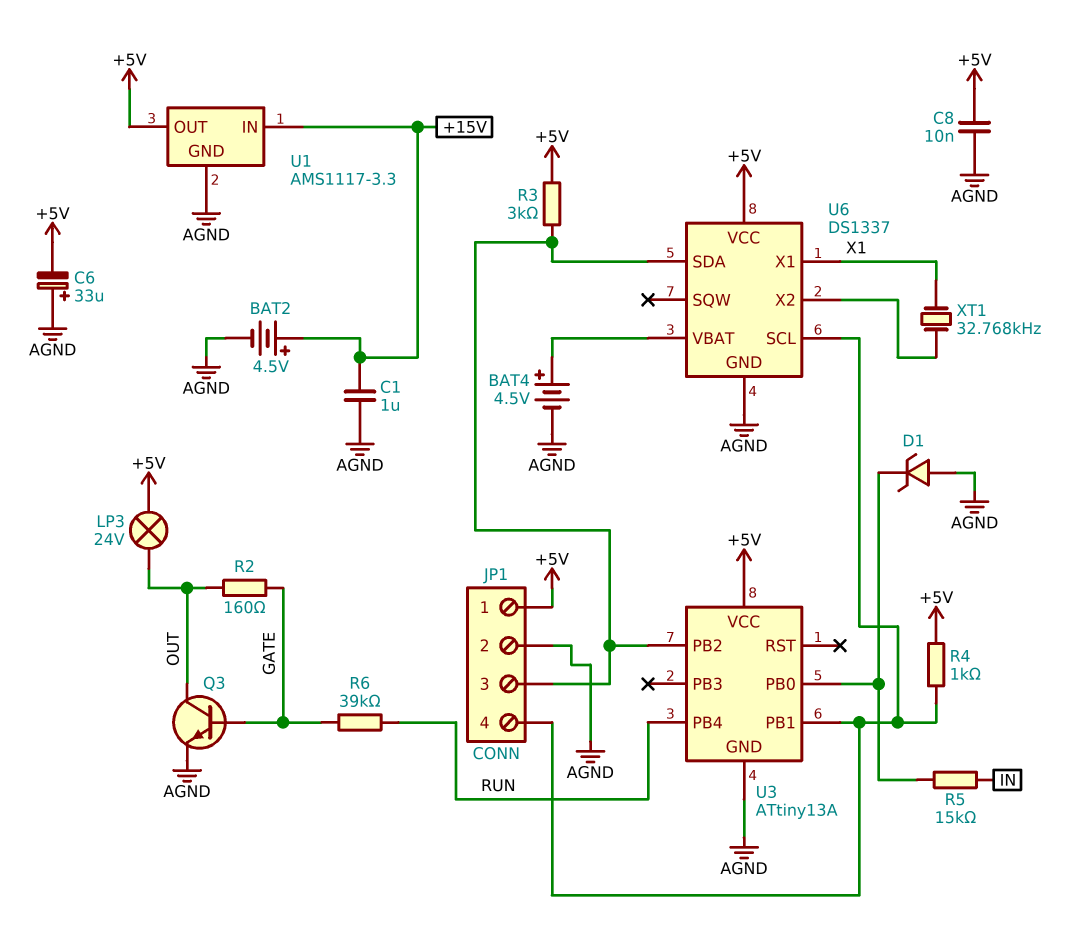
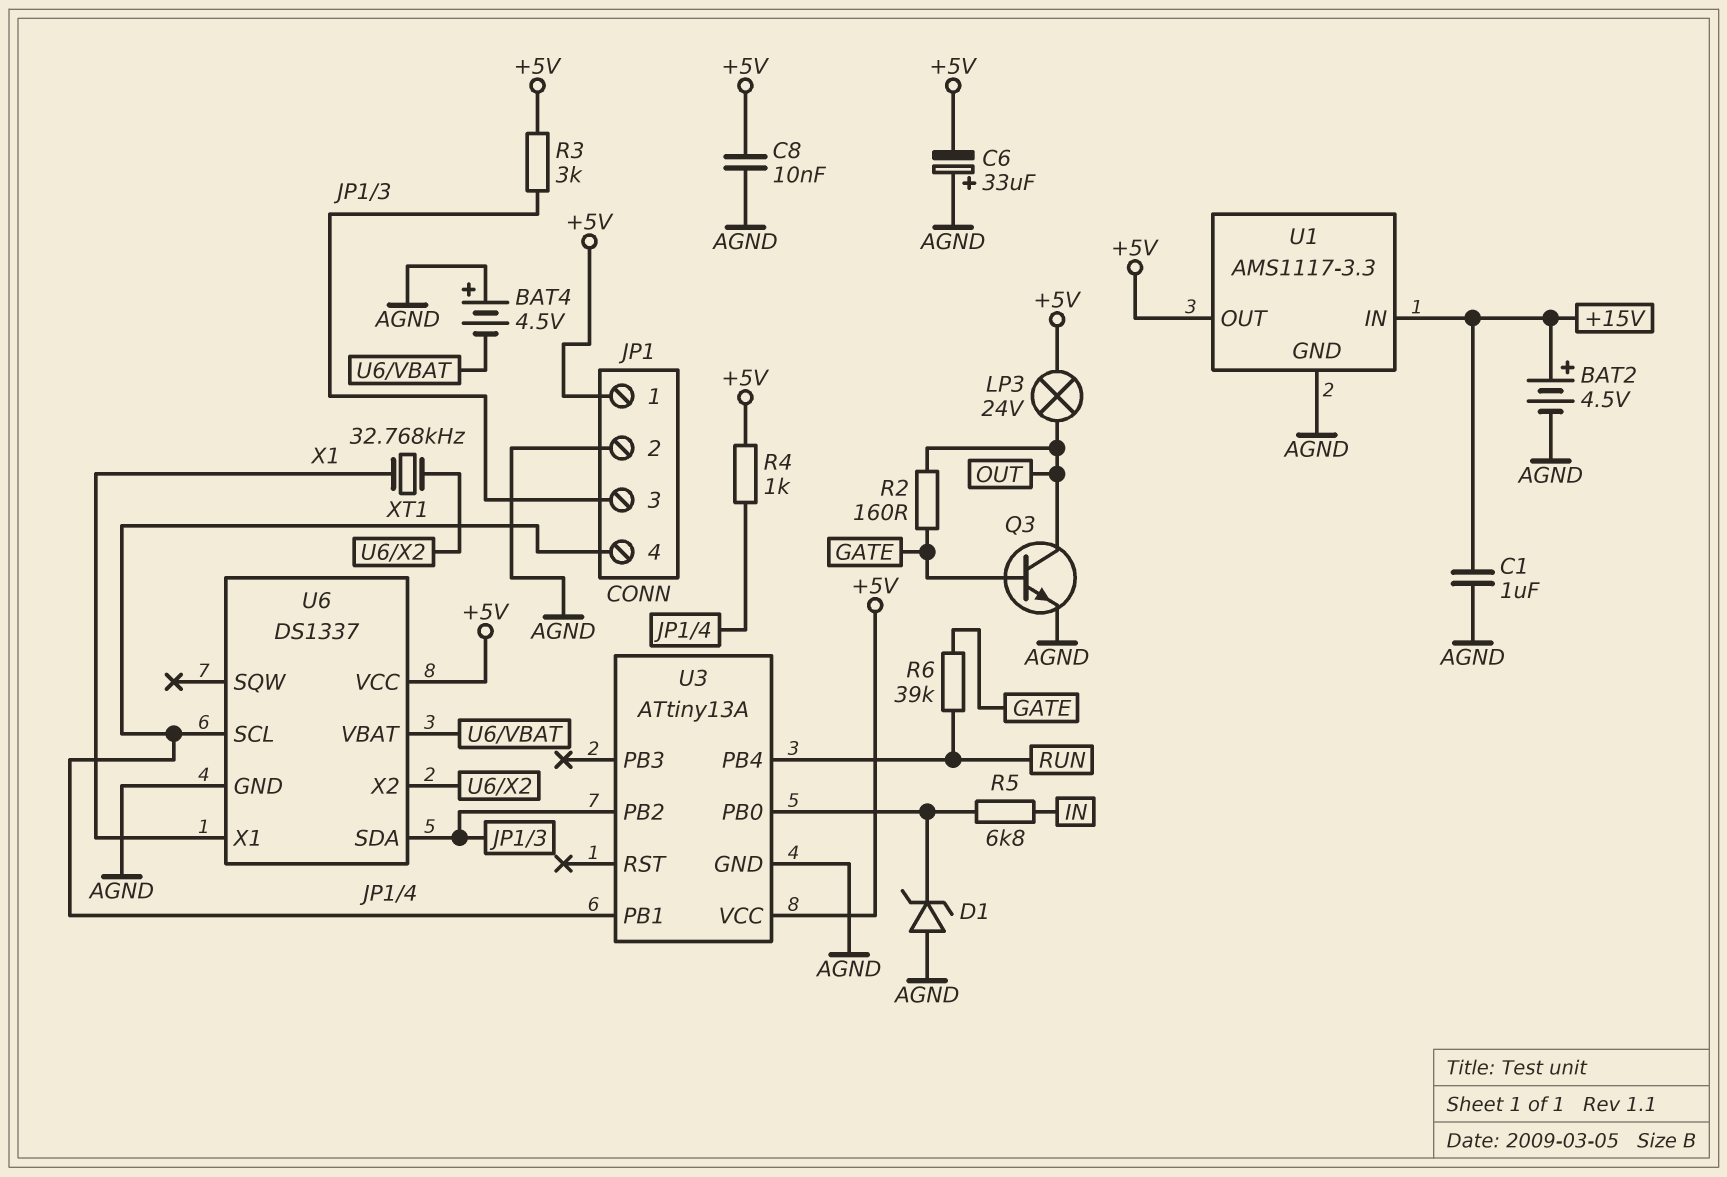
BAT4: 4.5V (plus U6/VBAT, minus AGND) -> 4.5V (plus AGND, minus U6/VBAT)
R5: 15k (IN, U3/PB0) -> 6.8k (IN, U3/PB0)

